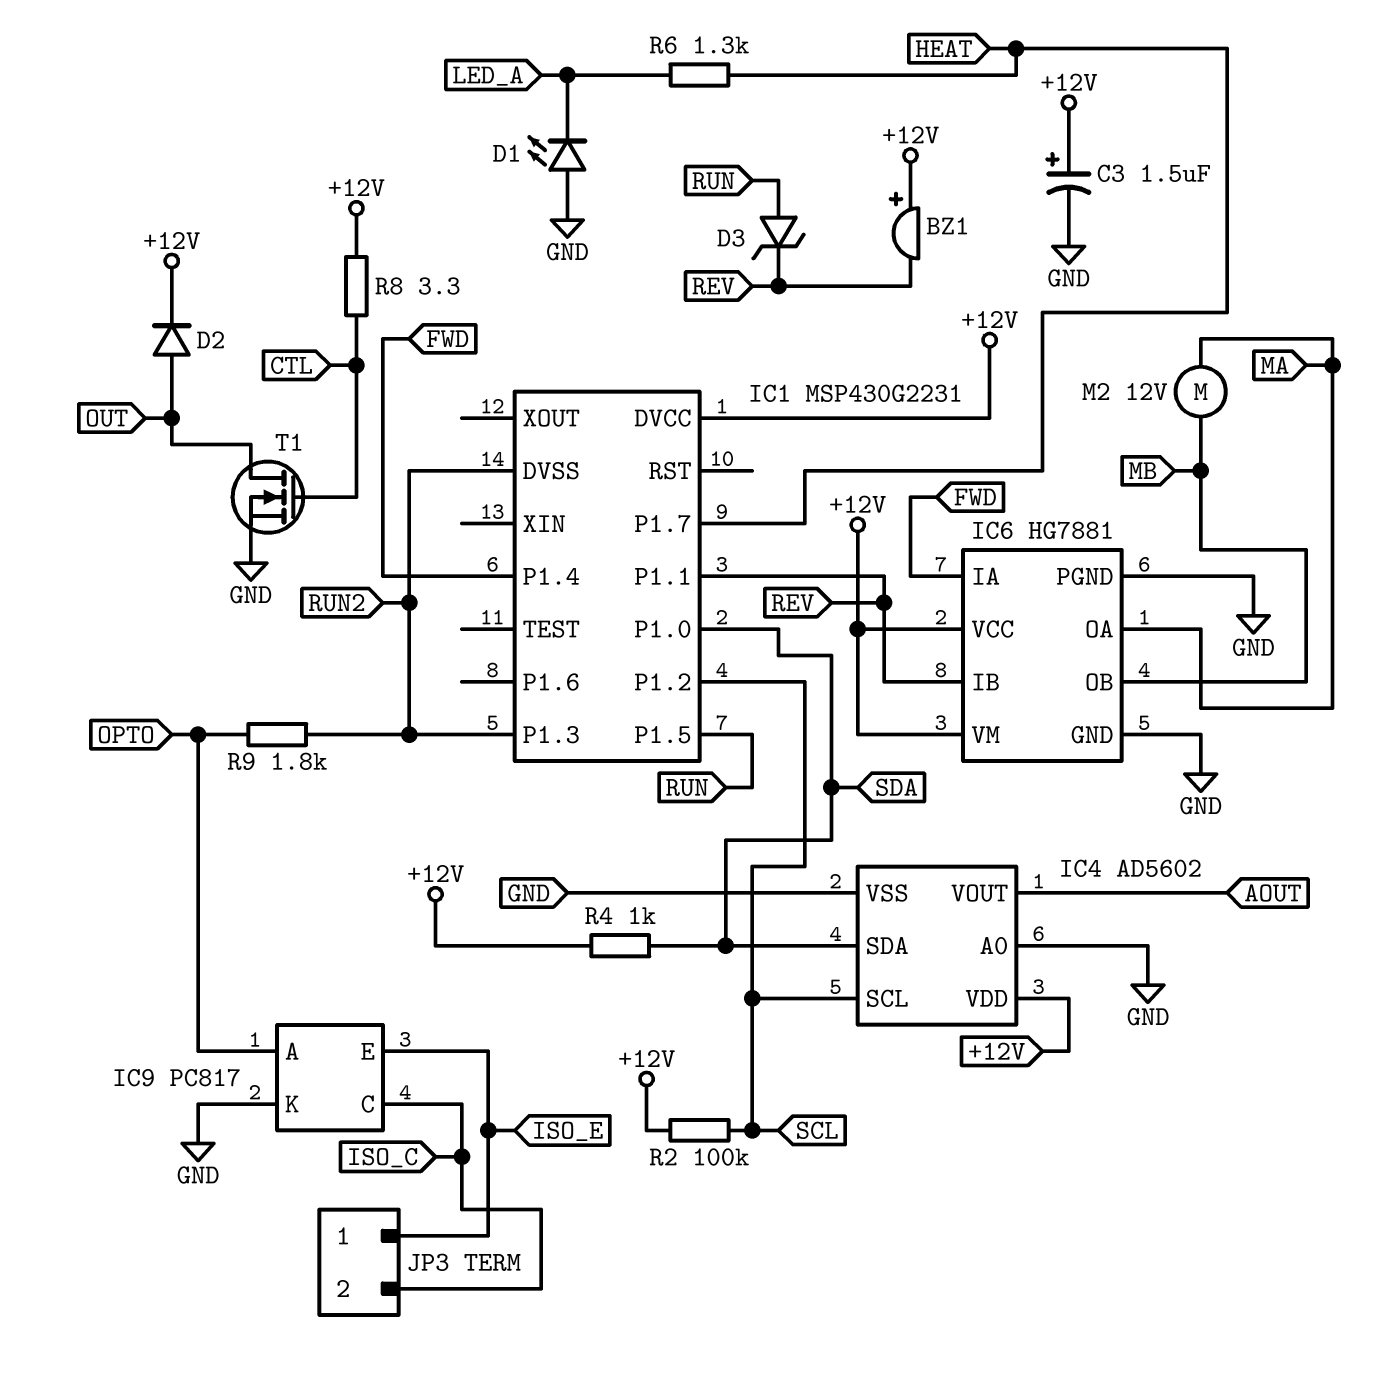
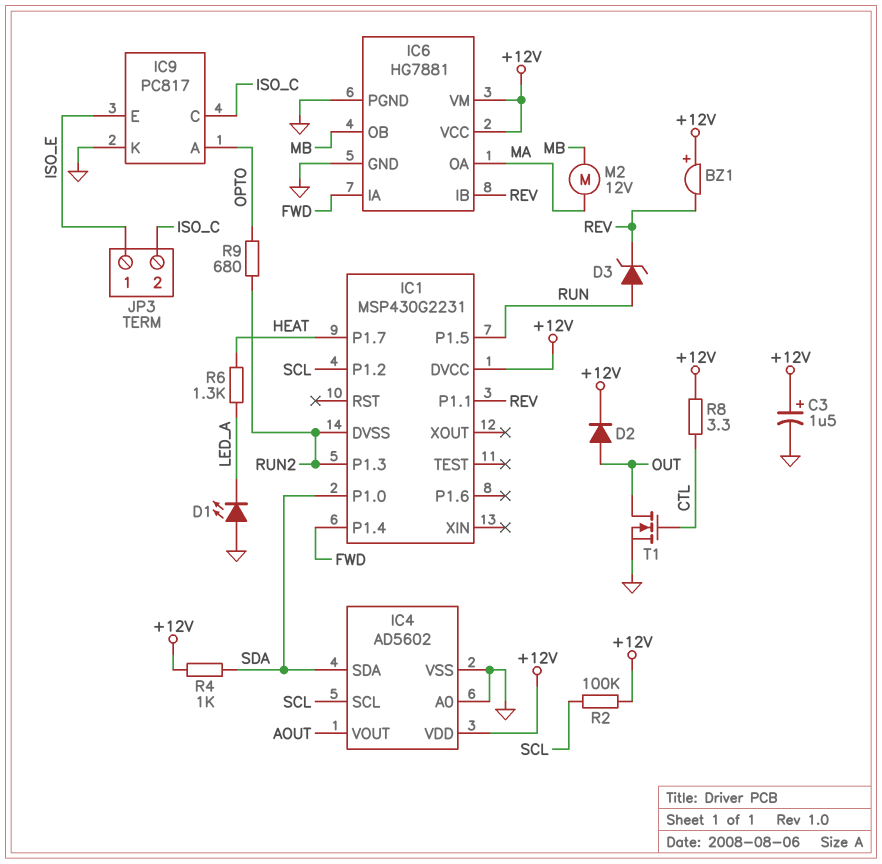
R9: 1.8k (OPTO, RUN2) -> 680 (OPTO, RUN2)

